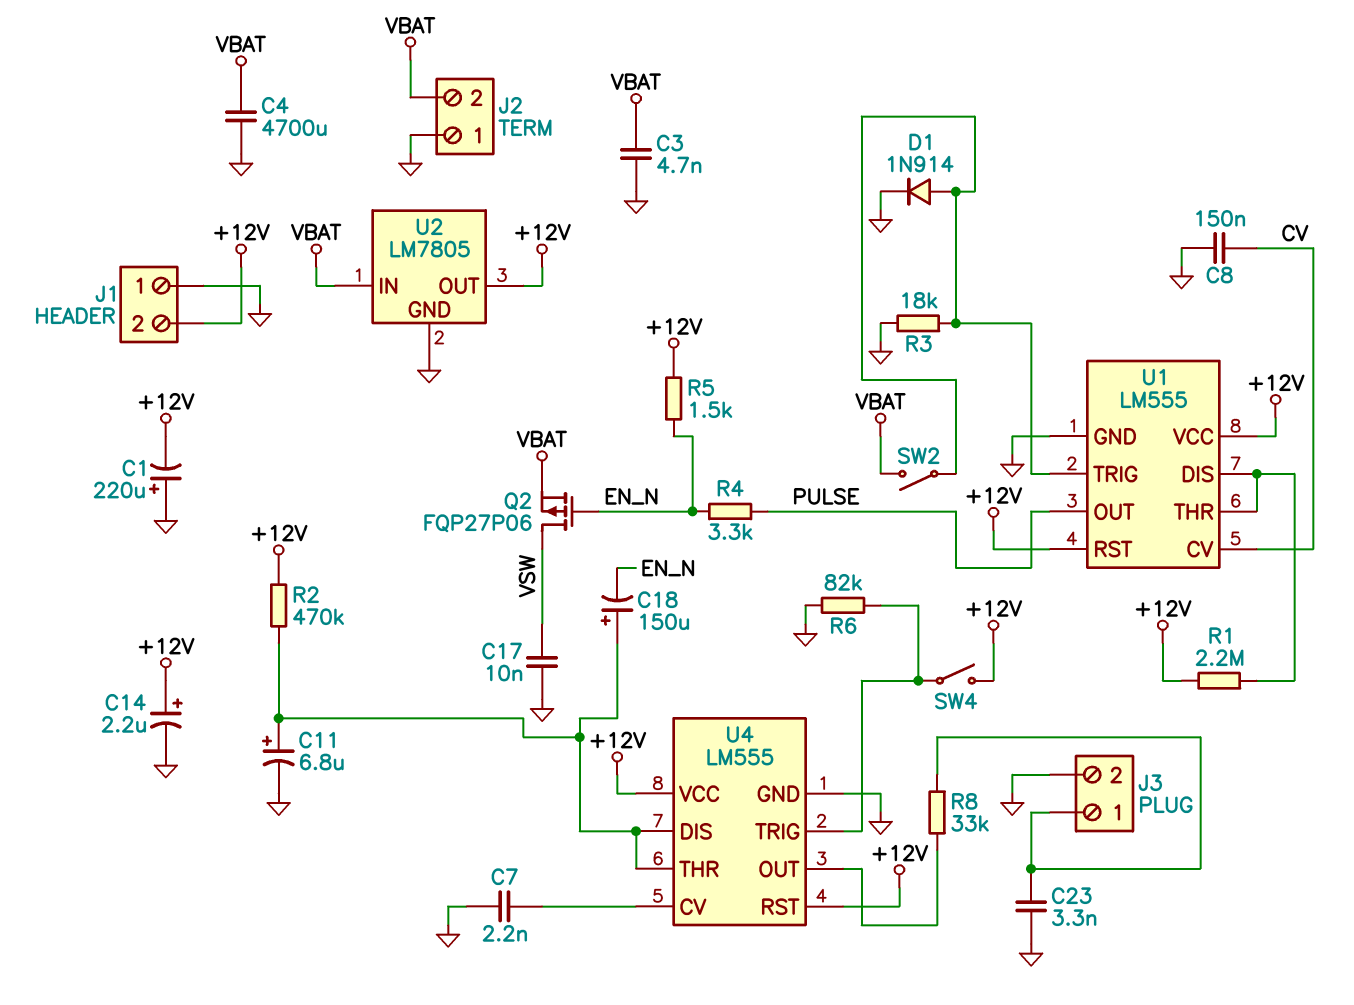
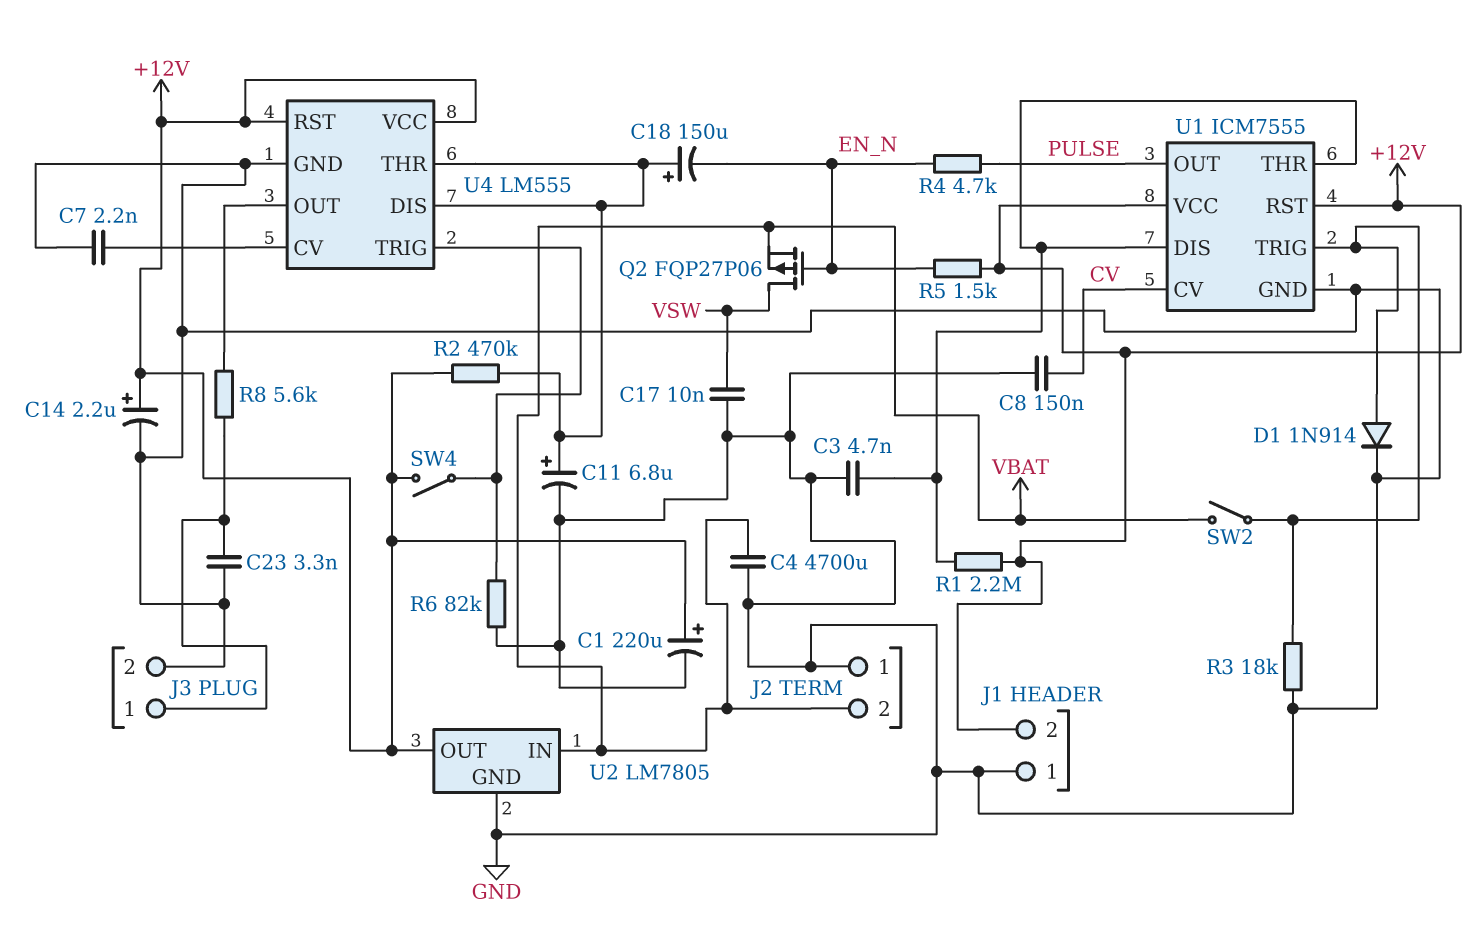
C1: 220uF (plus GND, minus +12V) -> 220uF (plus +12V, minus GND)
C3: 4.7nF (GND, VBAT) -> 4.7nF (GND, U1/DIS)
R4: 3.3k (EN_N, PULSE) -> 4.7k (EN_N, PULSE)
R8: 33k (J3/1, U4/OUT) -> 5.6k (J3/1, U4/OUT)
U1: LM555 -> ICM7555

